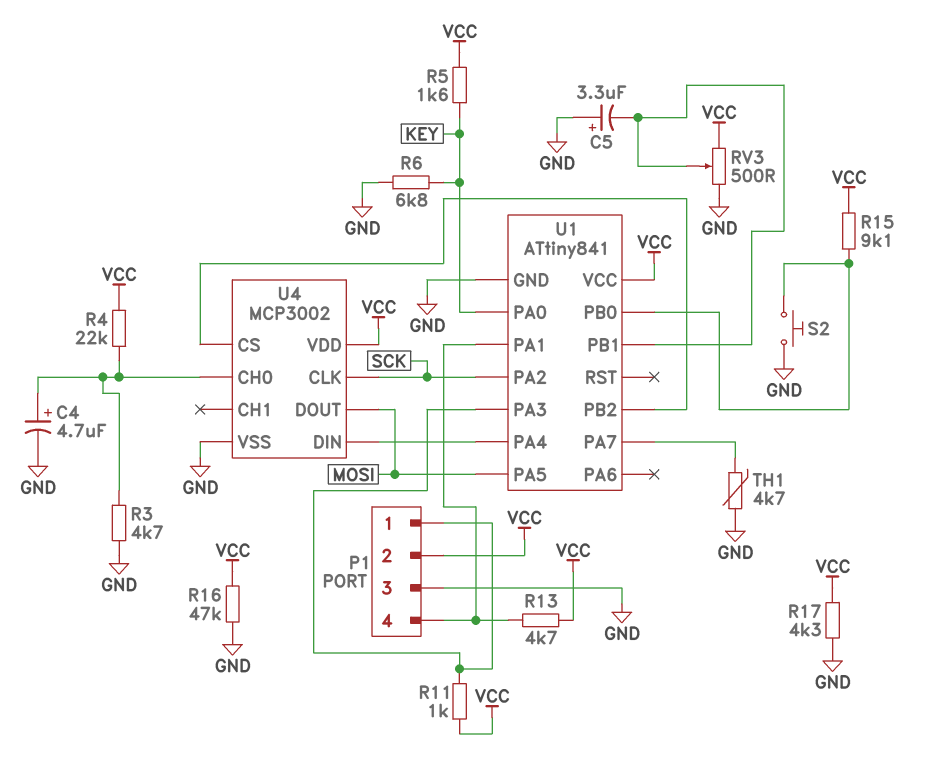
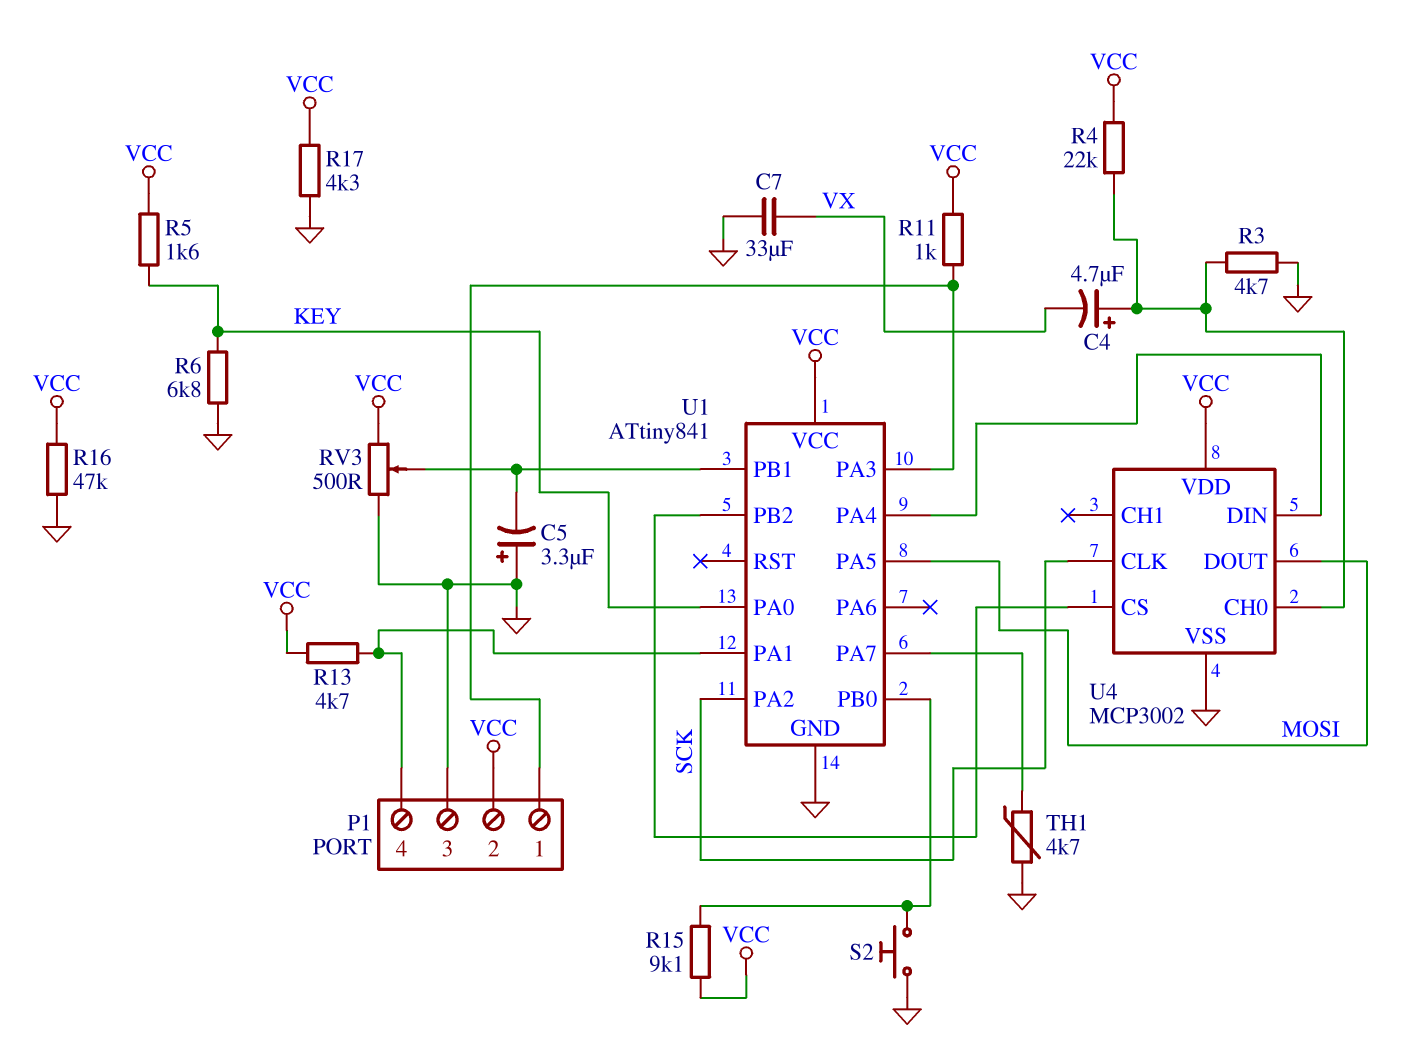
C4: 4.7uF (plus U4/CH0, minus GND) -> 4.7uF (plus U4/CH0, minus VX)
C7: none -> 33uF (GND, VX)

